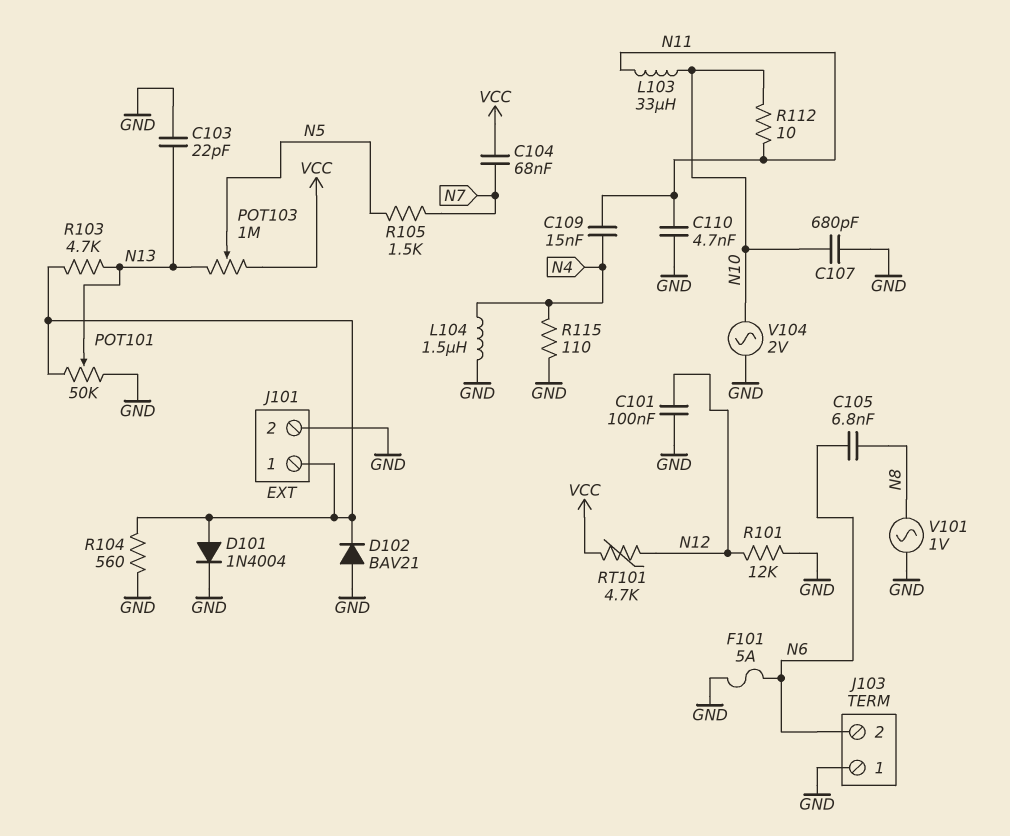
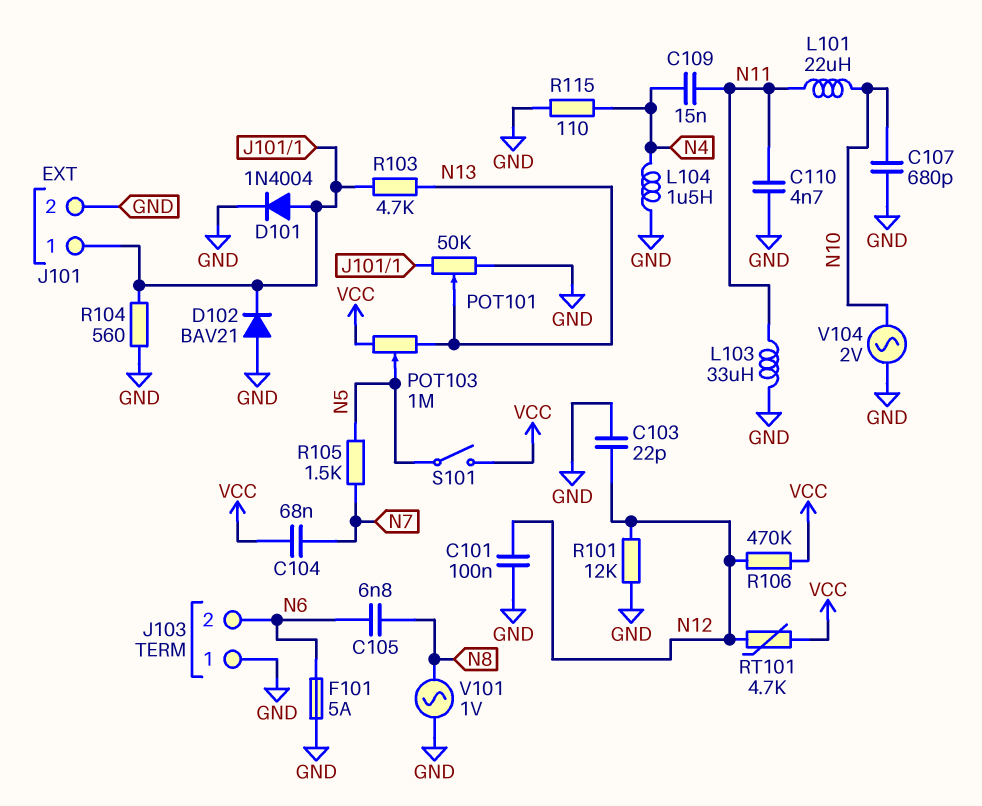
C103: 22pF (GND, N13) -> 22pF (GND, N12)
L101: none -> 22uH (N10, N11)
L103: 33uH (N10, N11) -> 33uH (GND, N11)
R106: none -> 470k (N12, VCC)
R112: 10 (N10, N11) -> none
S101: none -> switch (N5, VCC)

